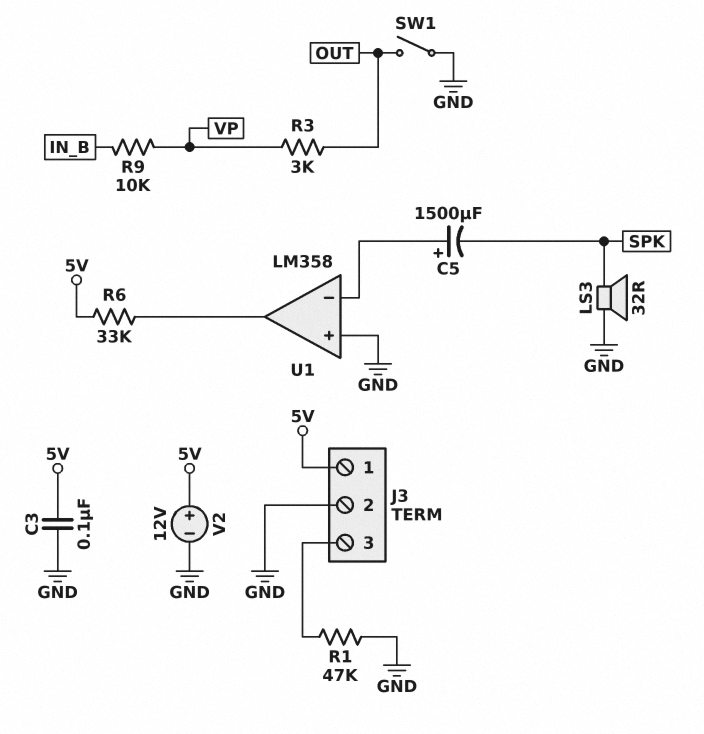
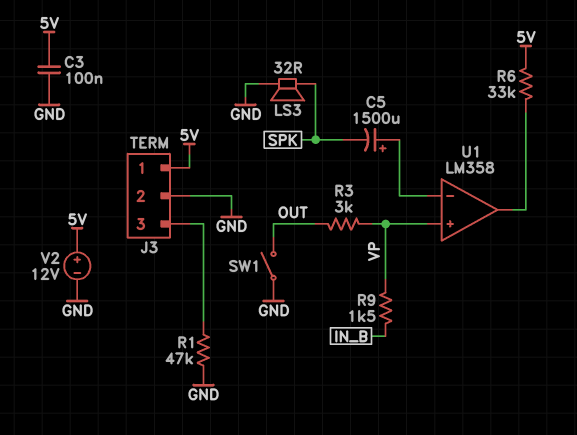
R9: 10k (IN_B, VP) -> 1.5k (IN_B, VP)
U1 pin in+: GND -> VP

